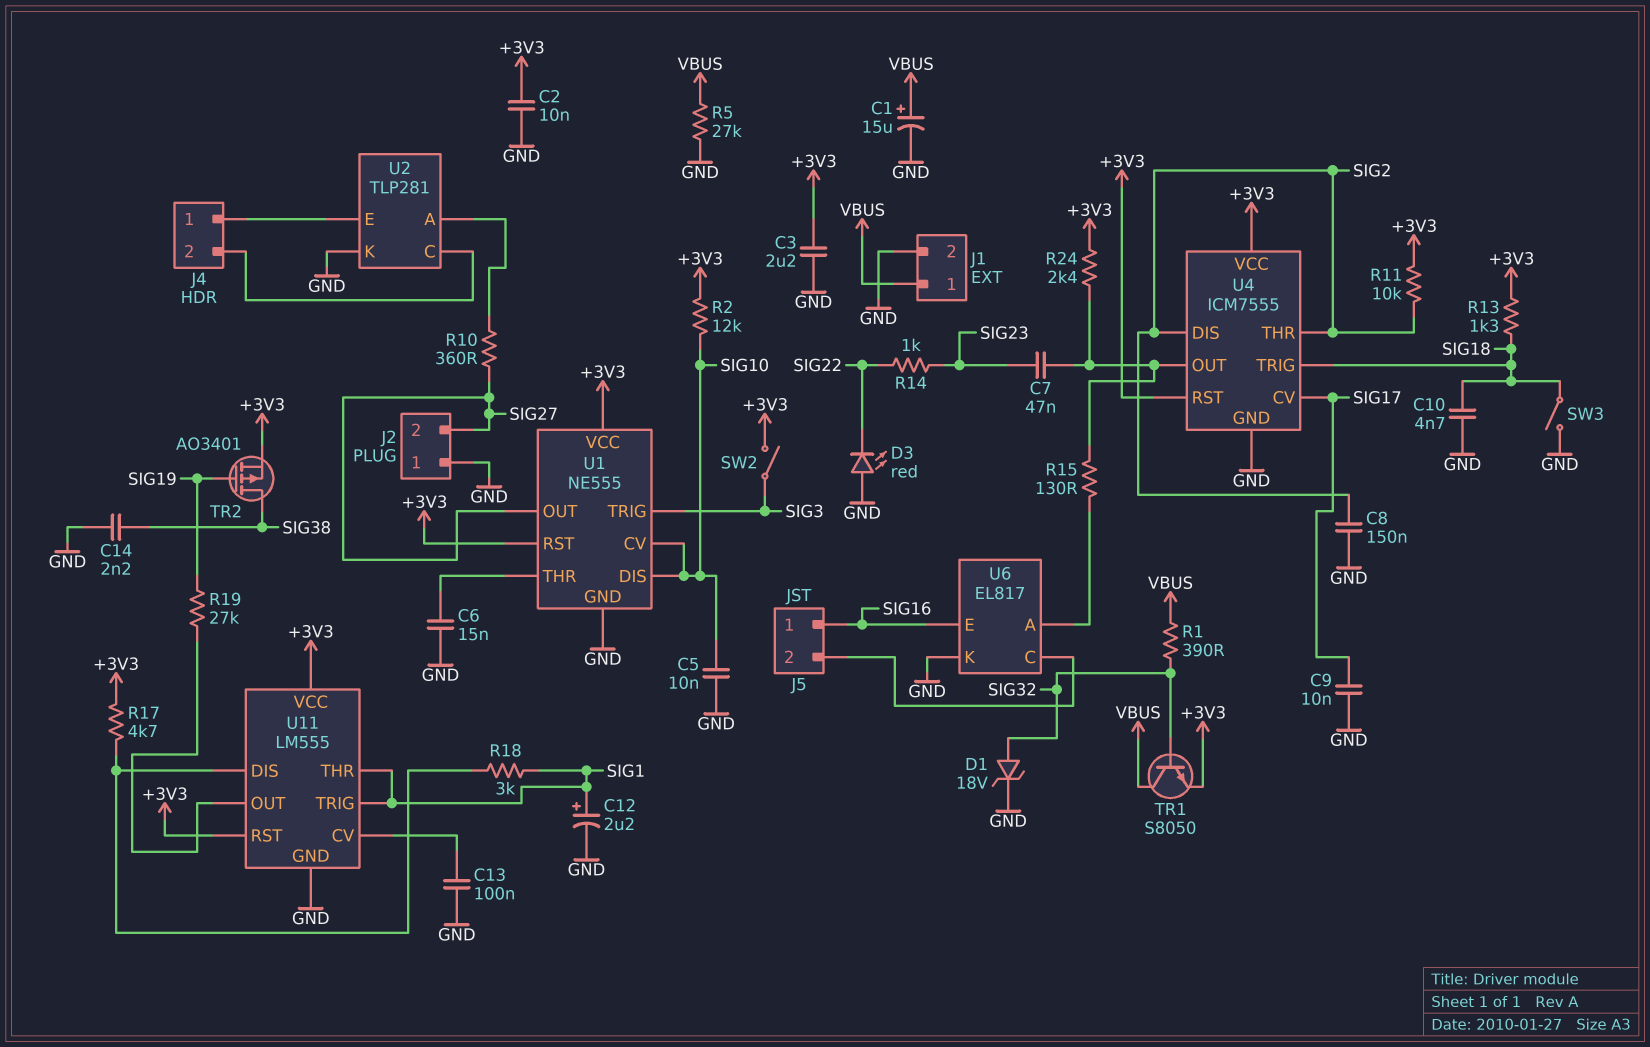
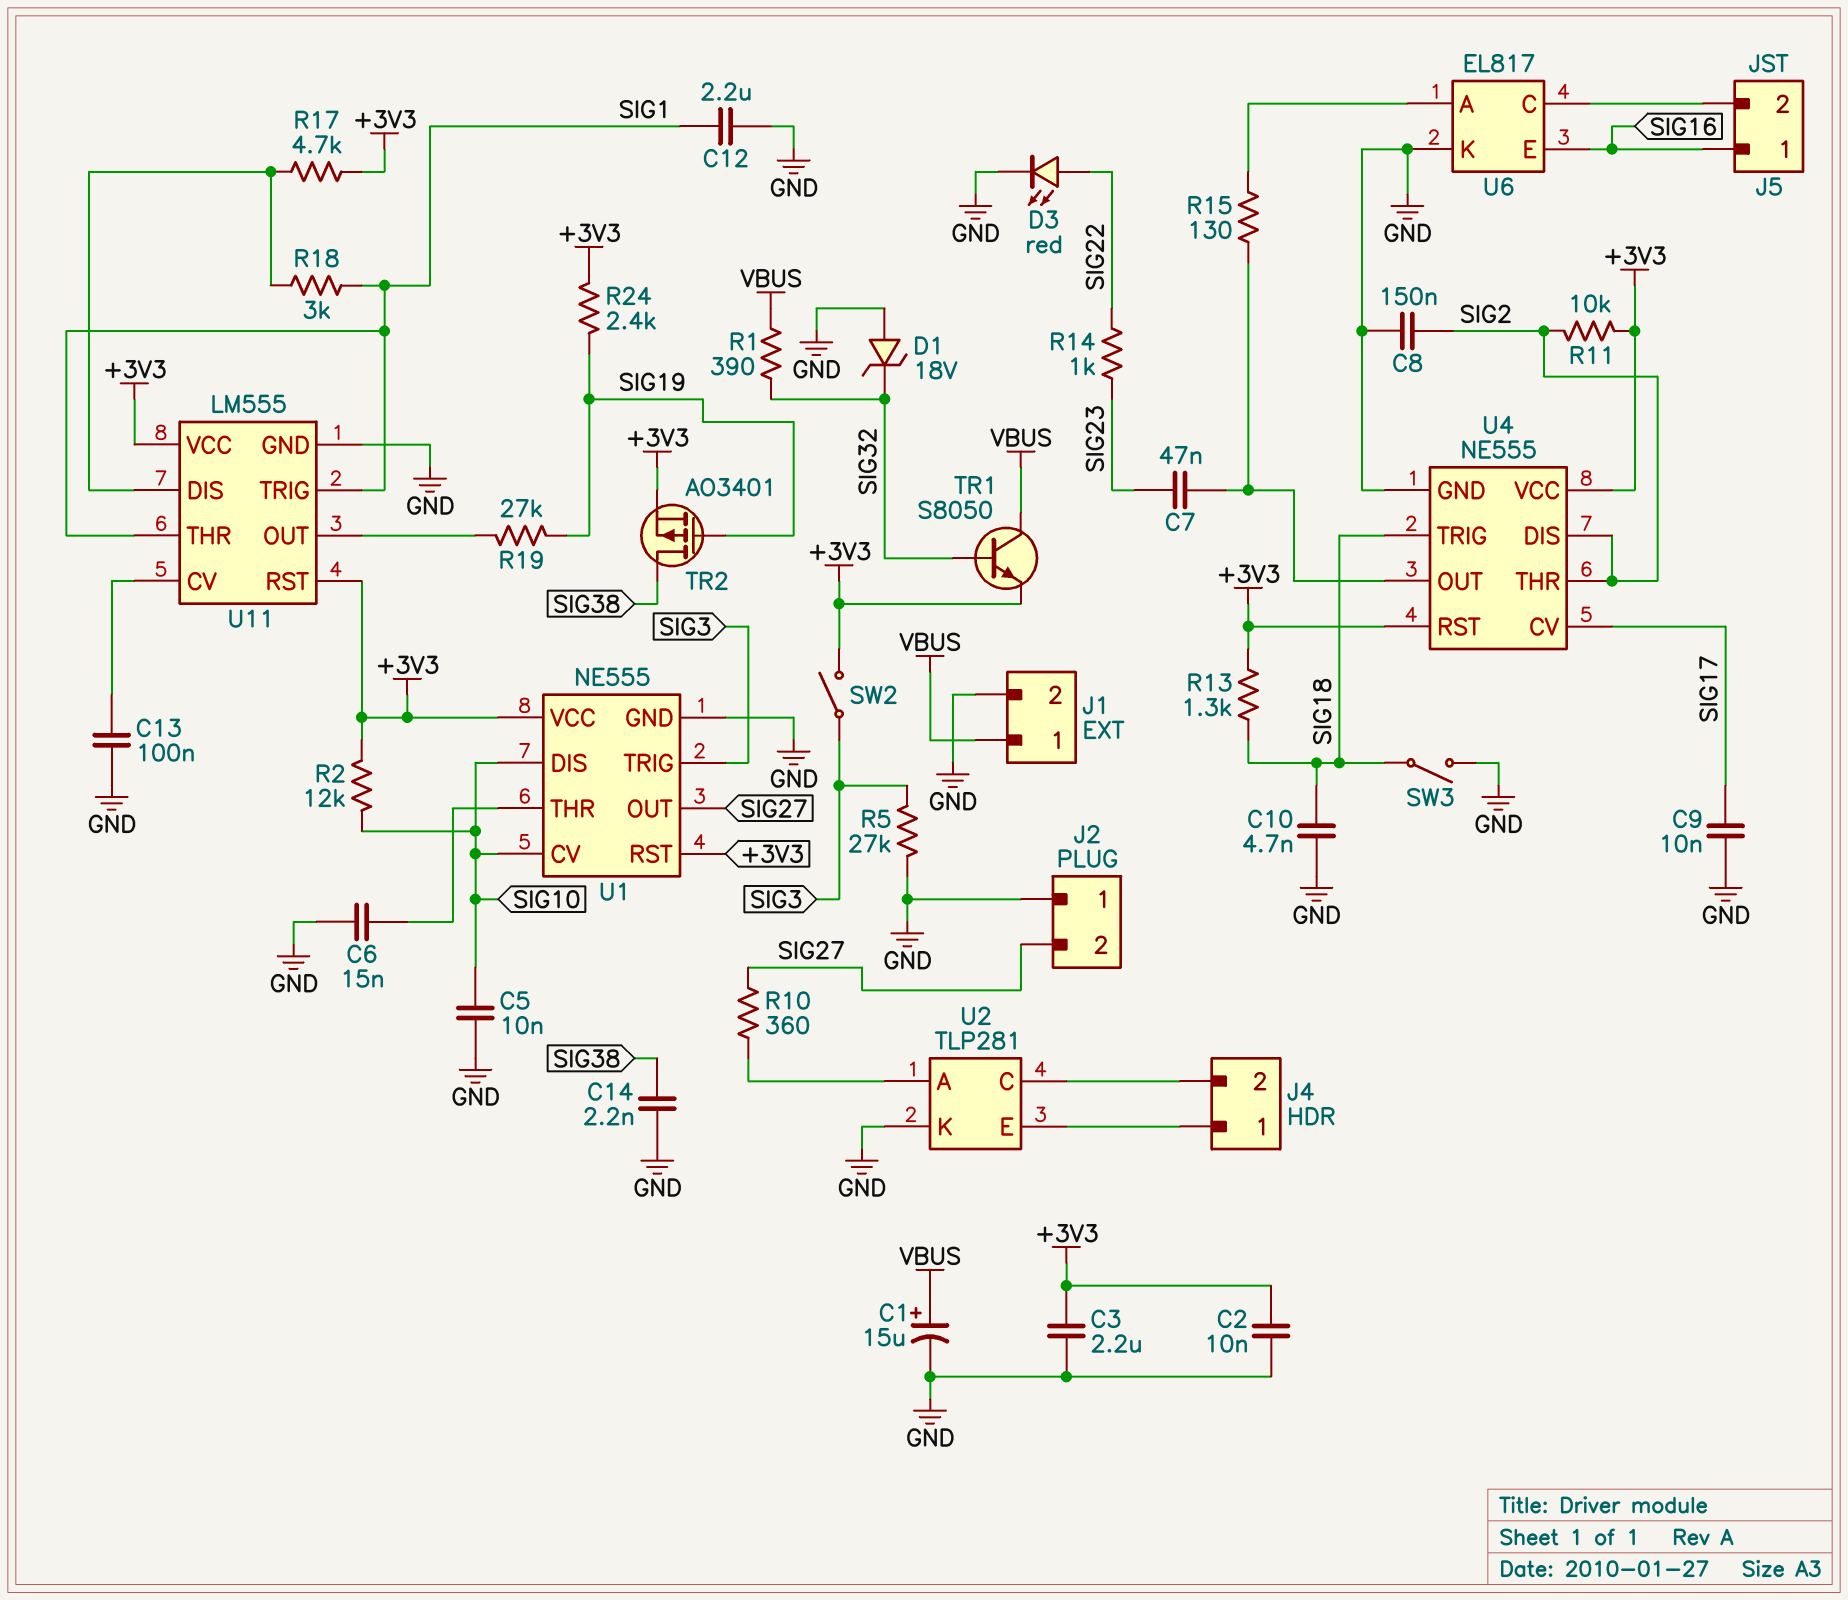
C12: 2.2uF (plus SIG1, minus GND) -> 2.2uF (GND, SIG1)
D1: zener 18V (A SIG32, K GND) -> zener 18V (A GND, K SIG32)
D3: LED red (A GND, K SIG22) -> LED red (A SIG22, K GND)
R5: 27k (GND, VBUS) -> 27k (GND, SIG3)
R24: 2.4k (+3V3, U4/OUT) -> 2.4k (+3V3, SIG19)
U4: ICM7555 -> NE555

